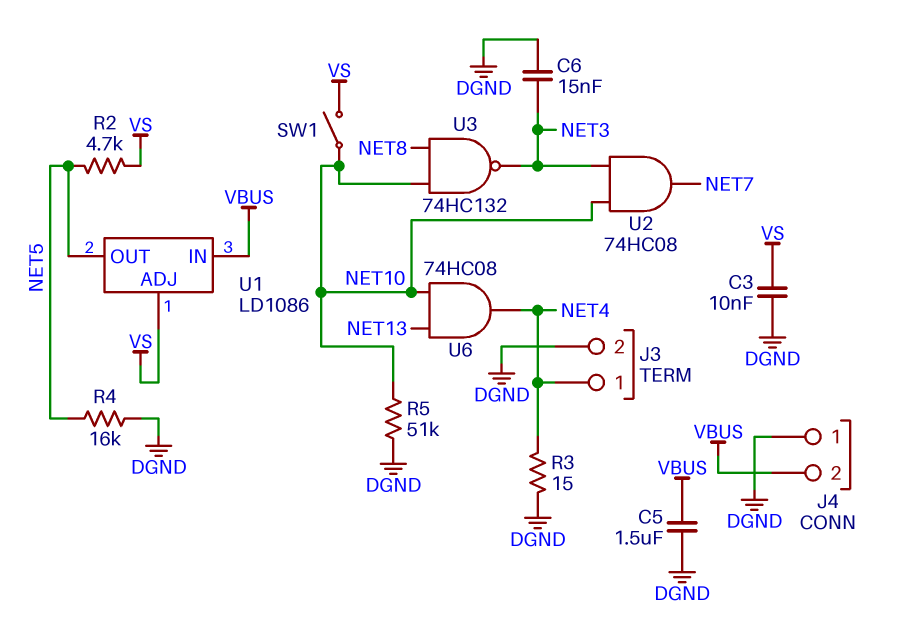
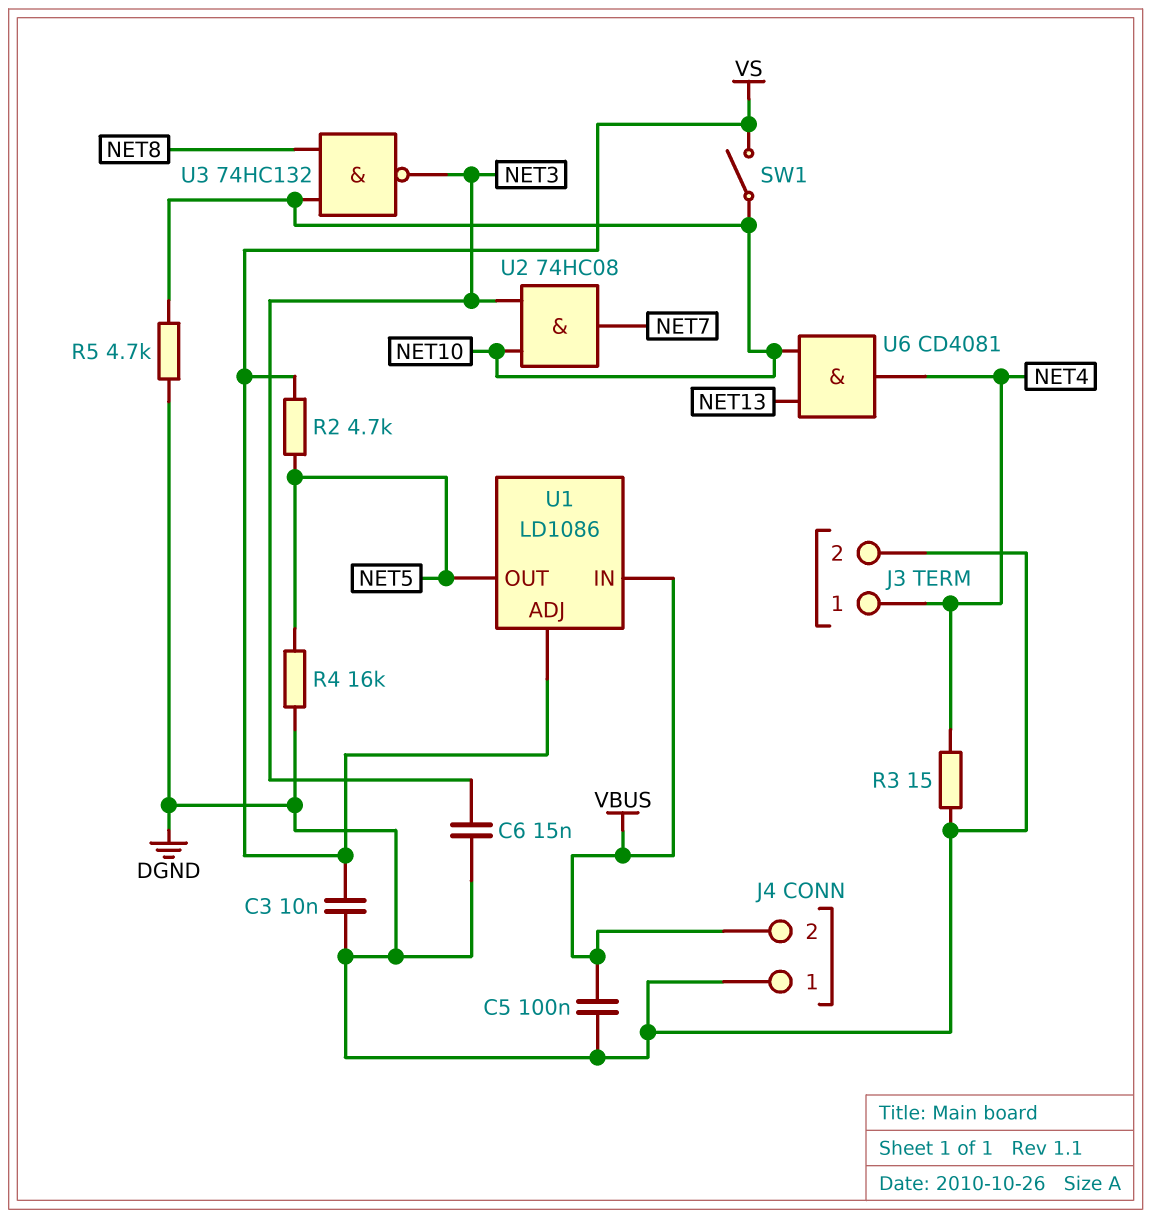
C5: 1.5uF (DGND, VBUS) -> 100nF (DGND, VBUS)
R5: 51k (DGND, NET10) -> 4.7k (DGND, NET10)
U6: AND 74HC08 (in NET10, in NET13, out NET4) -> AND CD4081 (in NET10, in NET13, out NET4)

